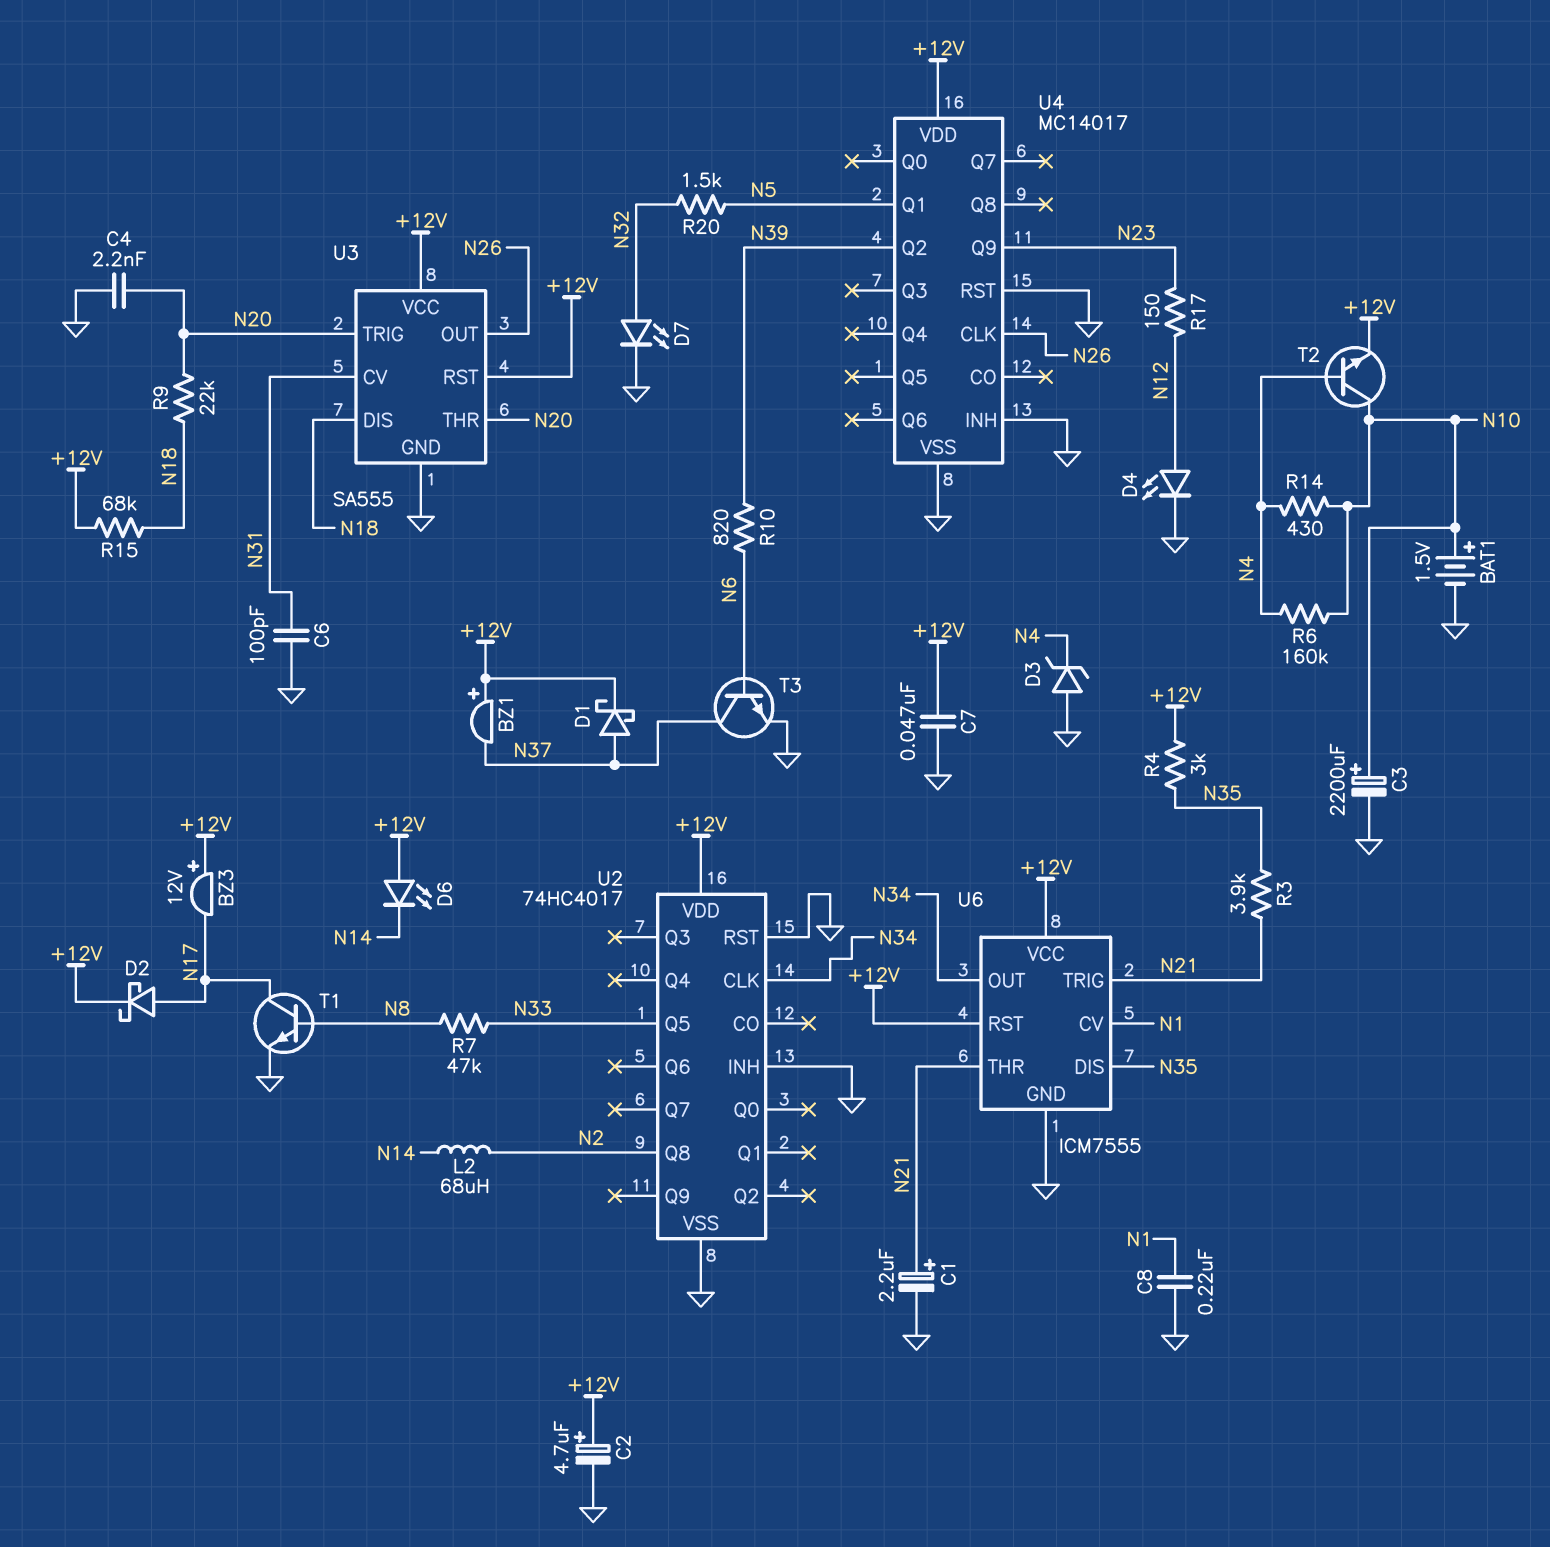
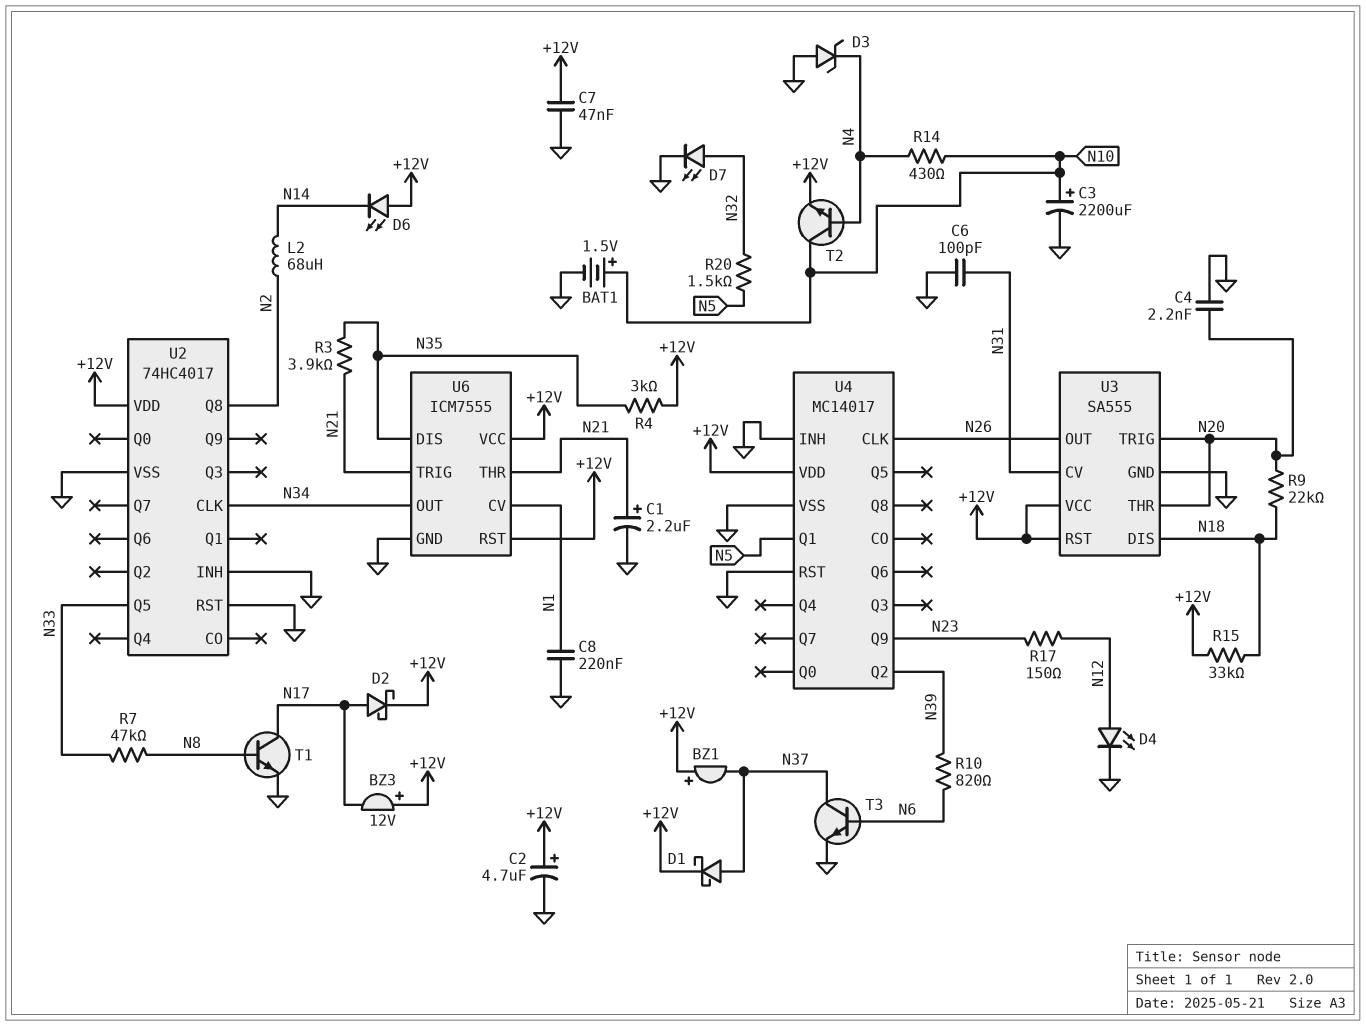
R6: 160k (N4, N10) -> none
R15: 68k (+12V, N18) -> 33k (+12V, N18)

